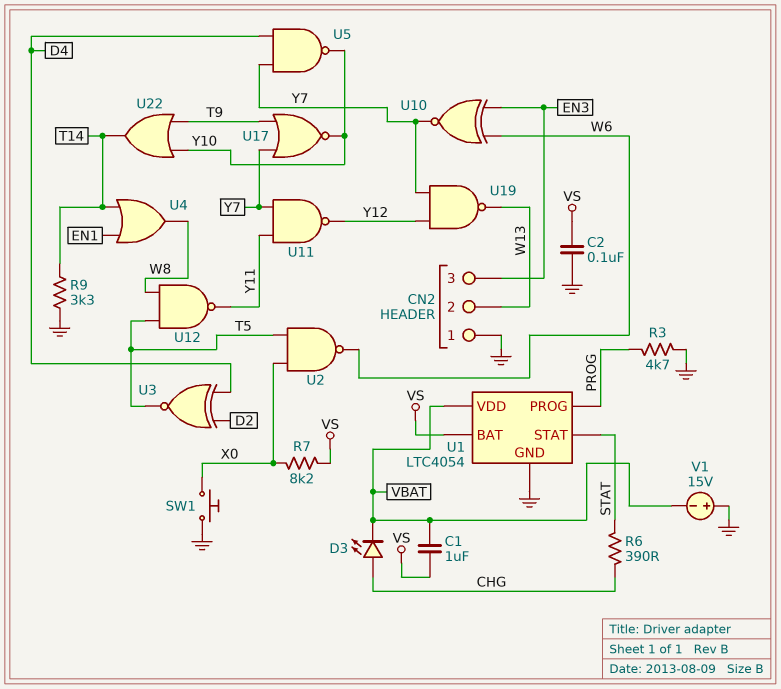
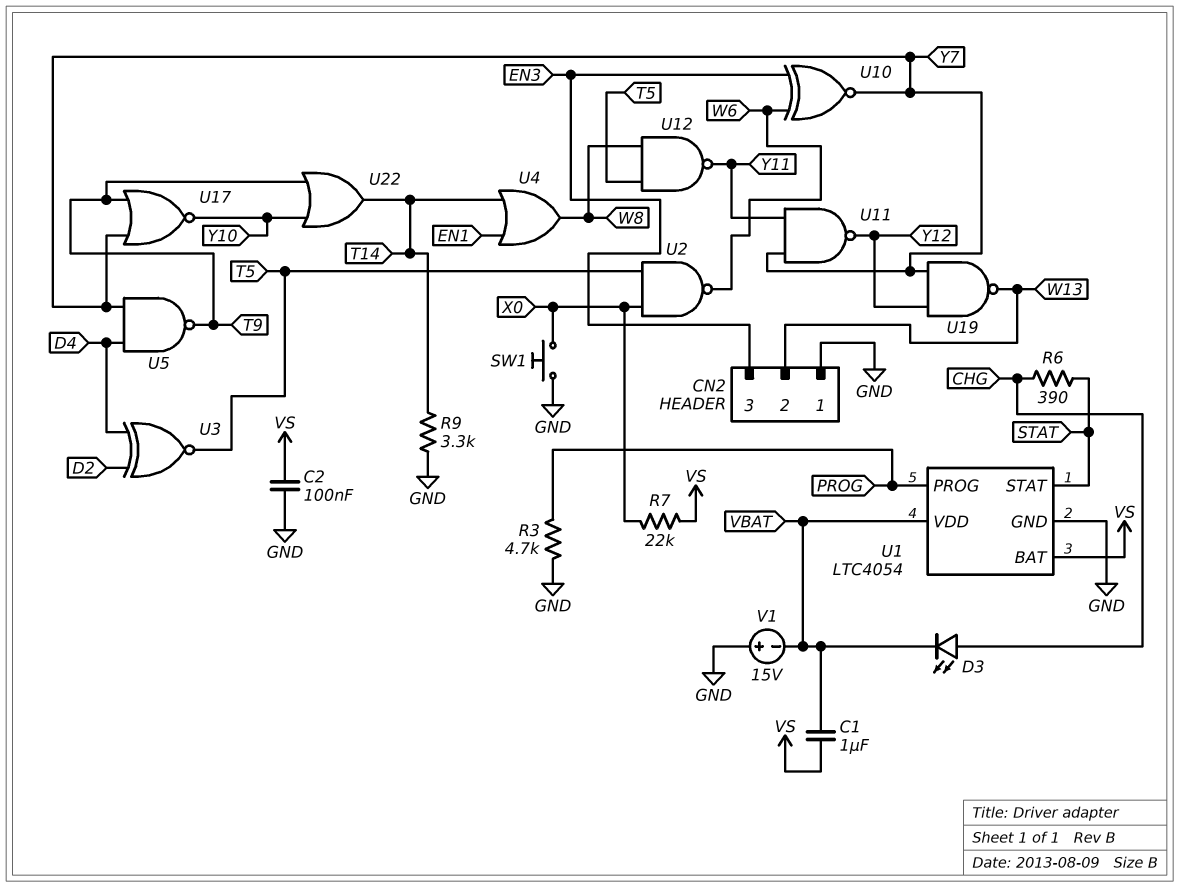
R7: 8.2k (VS, X0) -> 22k (VS, X0)
U5: NAND (in D4, in Y7, out Y10) -> NAND (in D4, in Y7, out T9)

